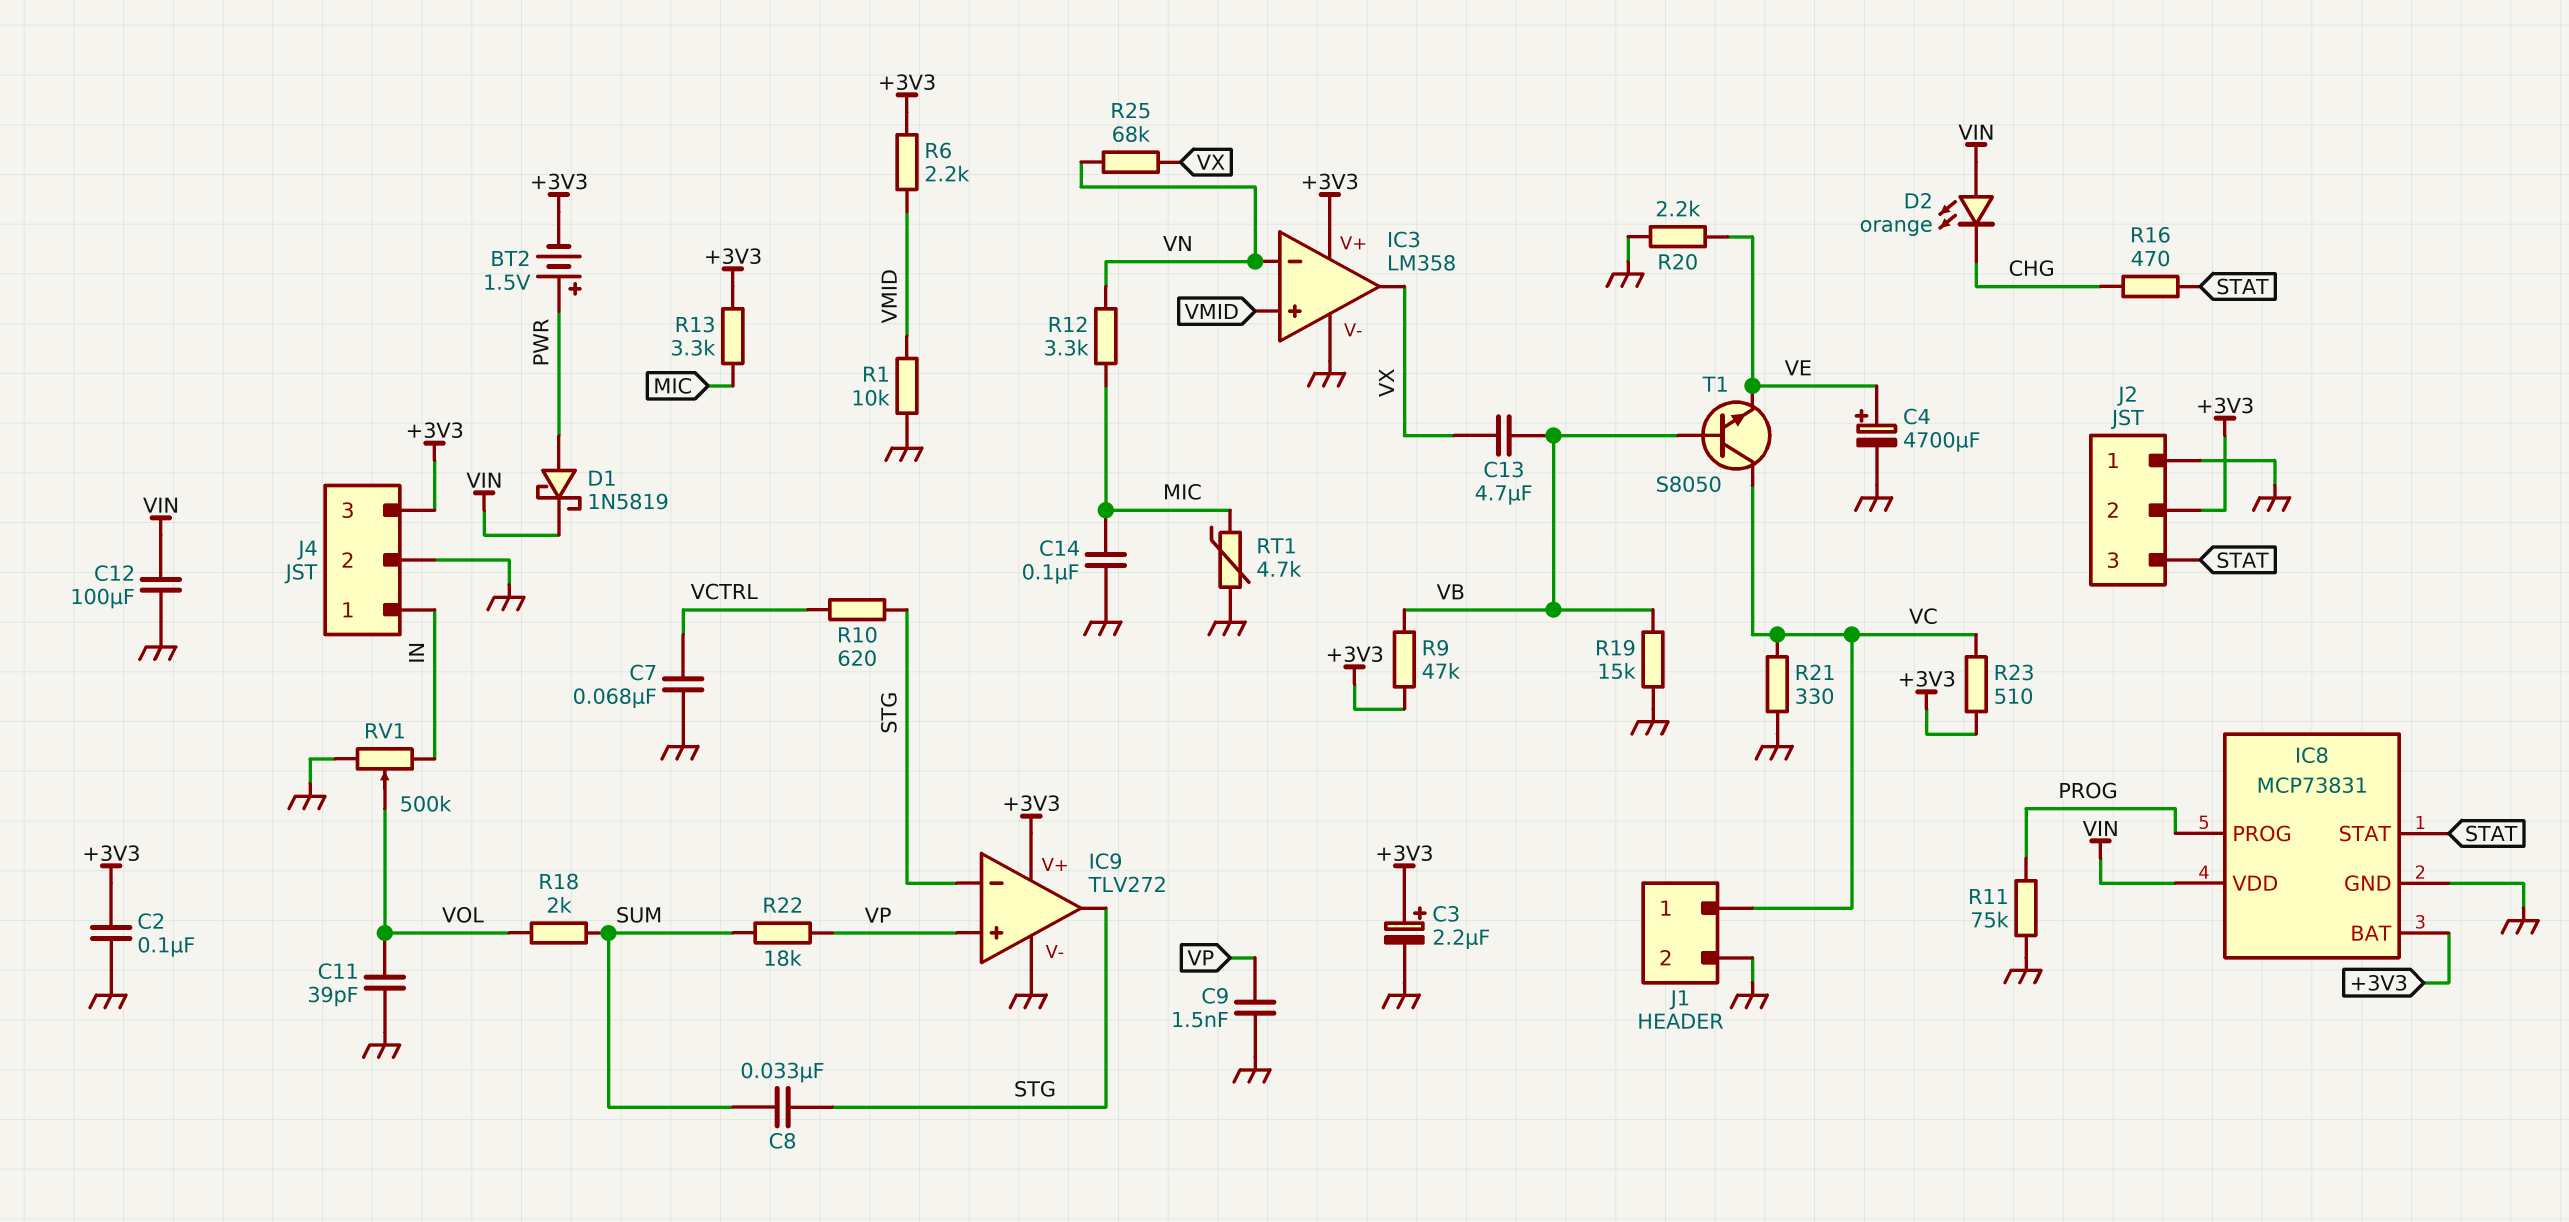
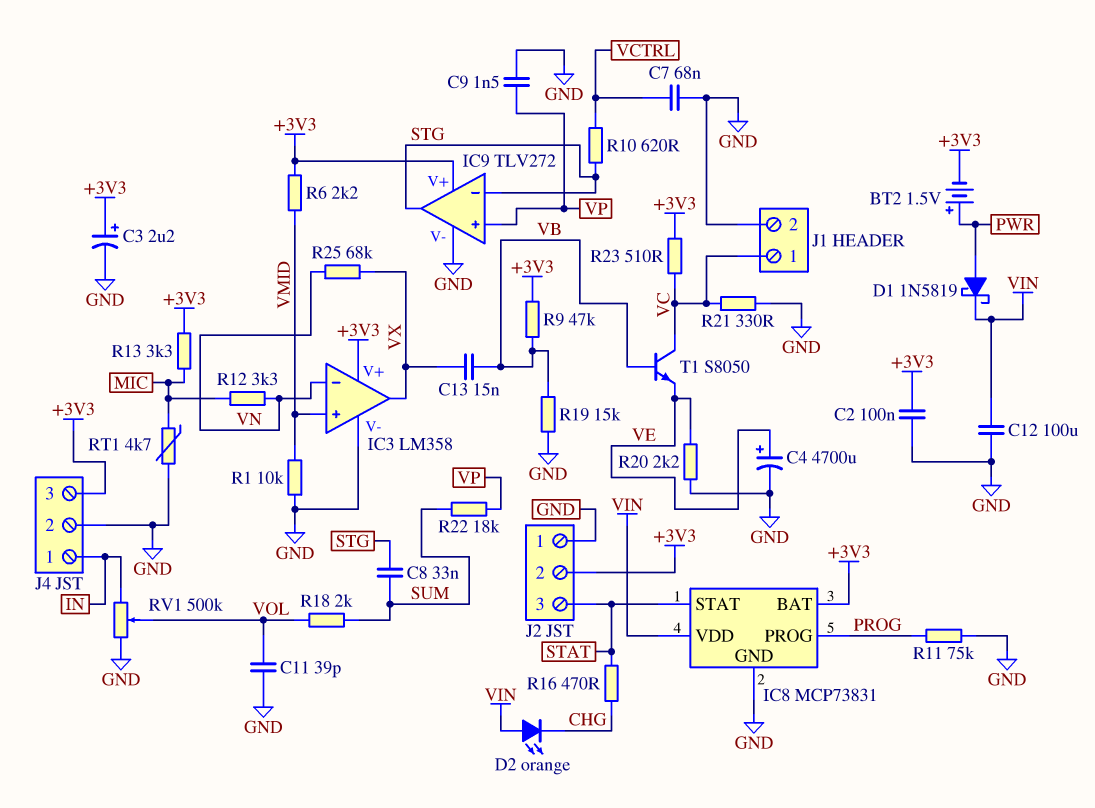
C13: 4.7uF (VB, VX) -> 15nF (VB, VX)
C14: 100nF (GND, MIC) -> none

